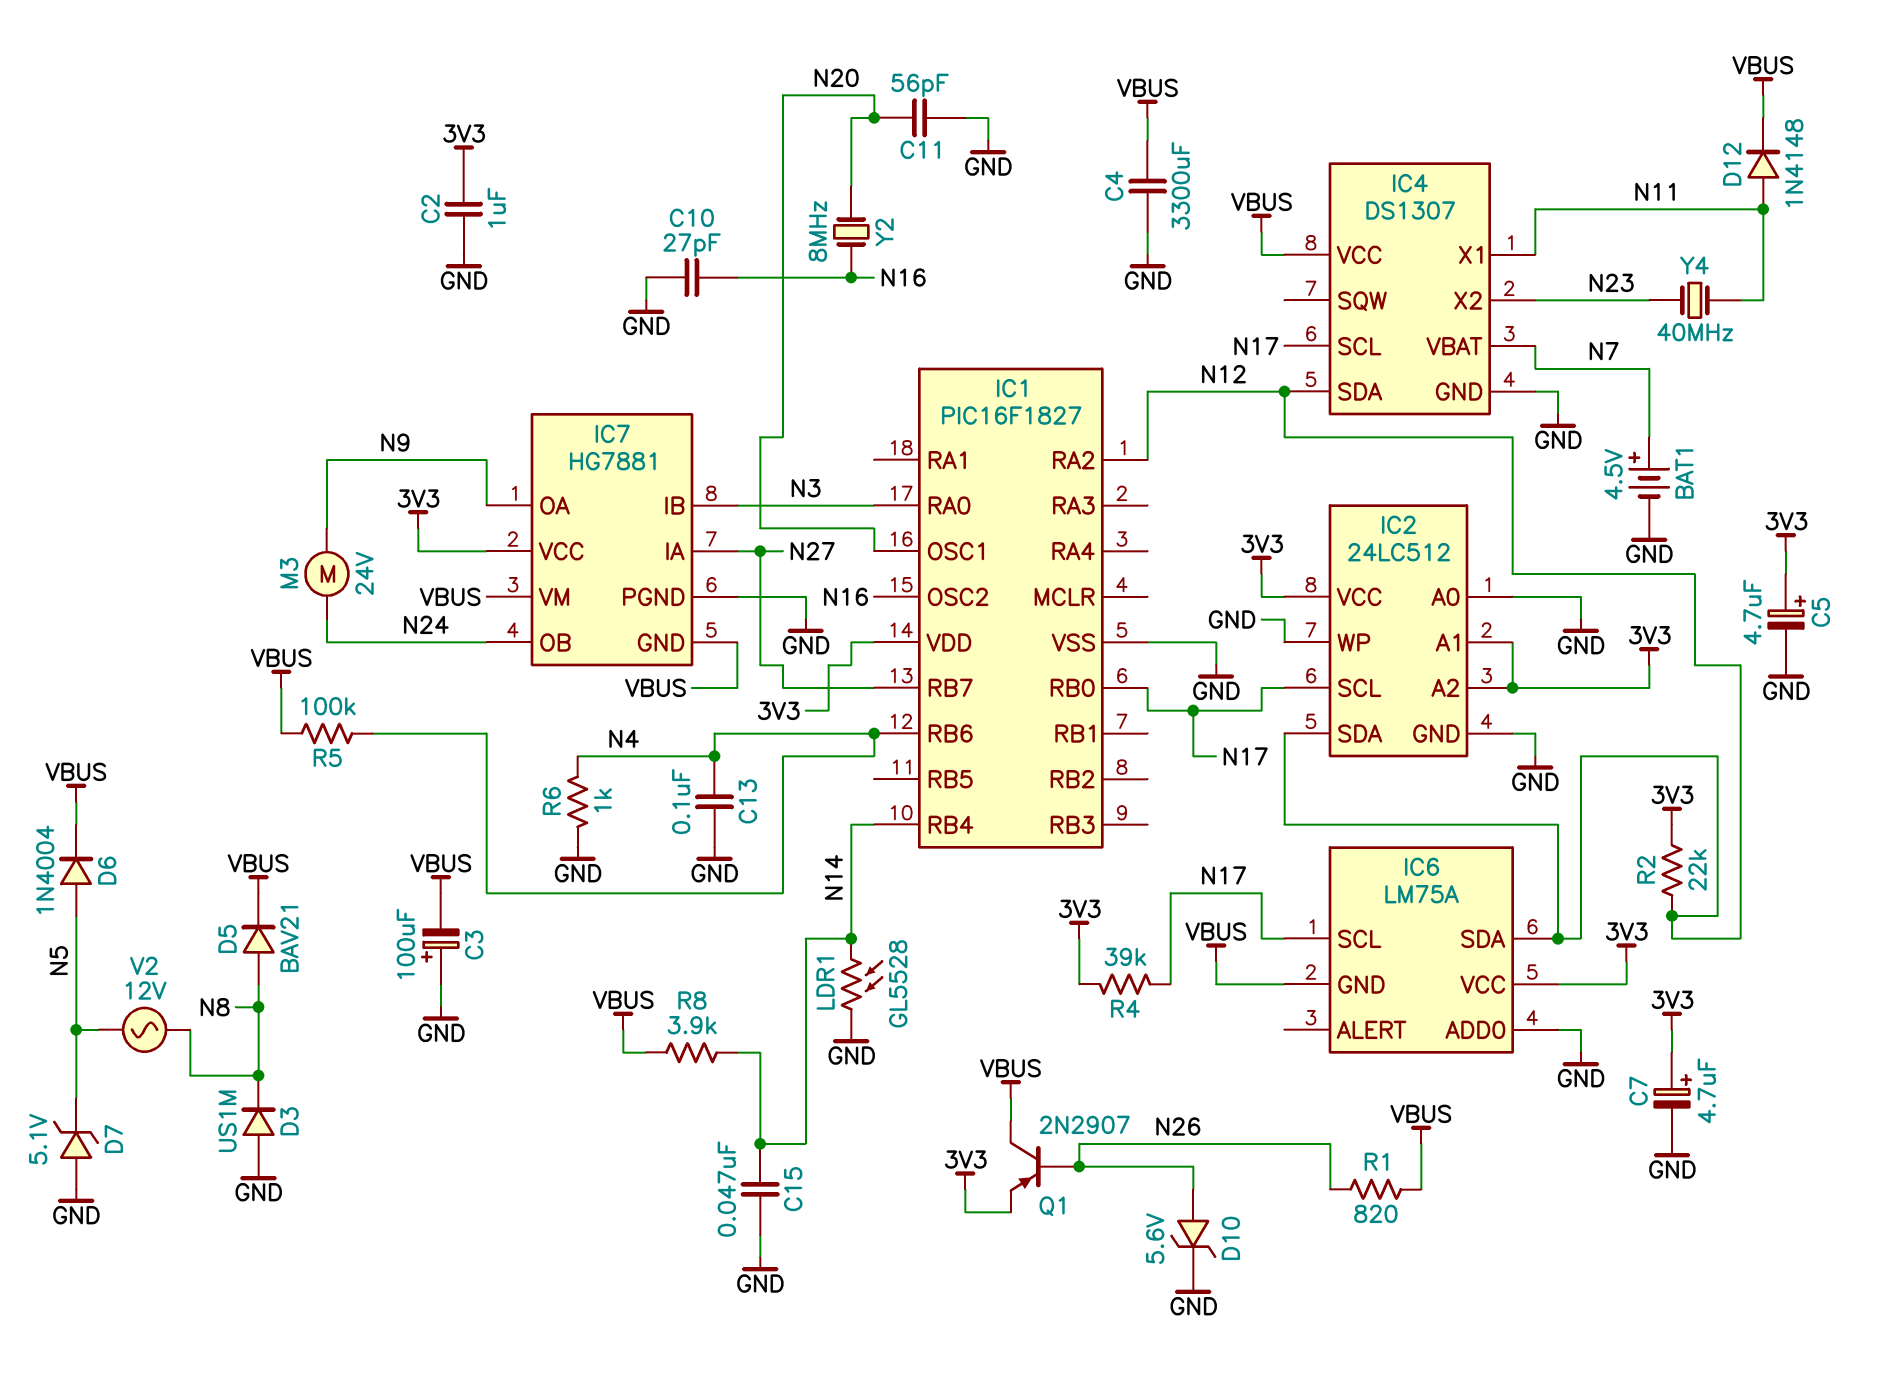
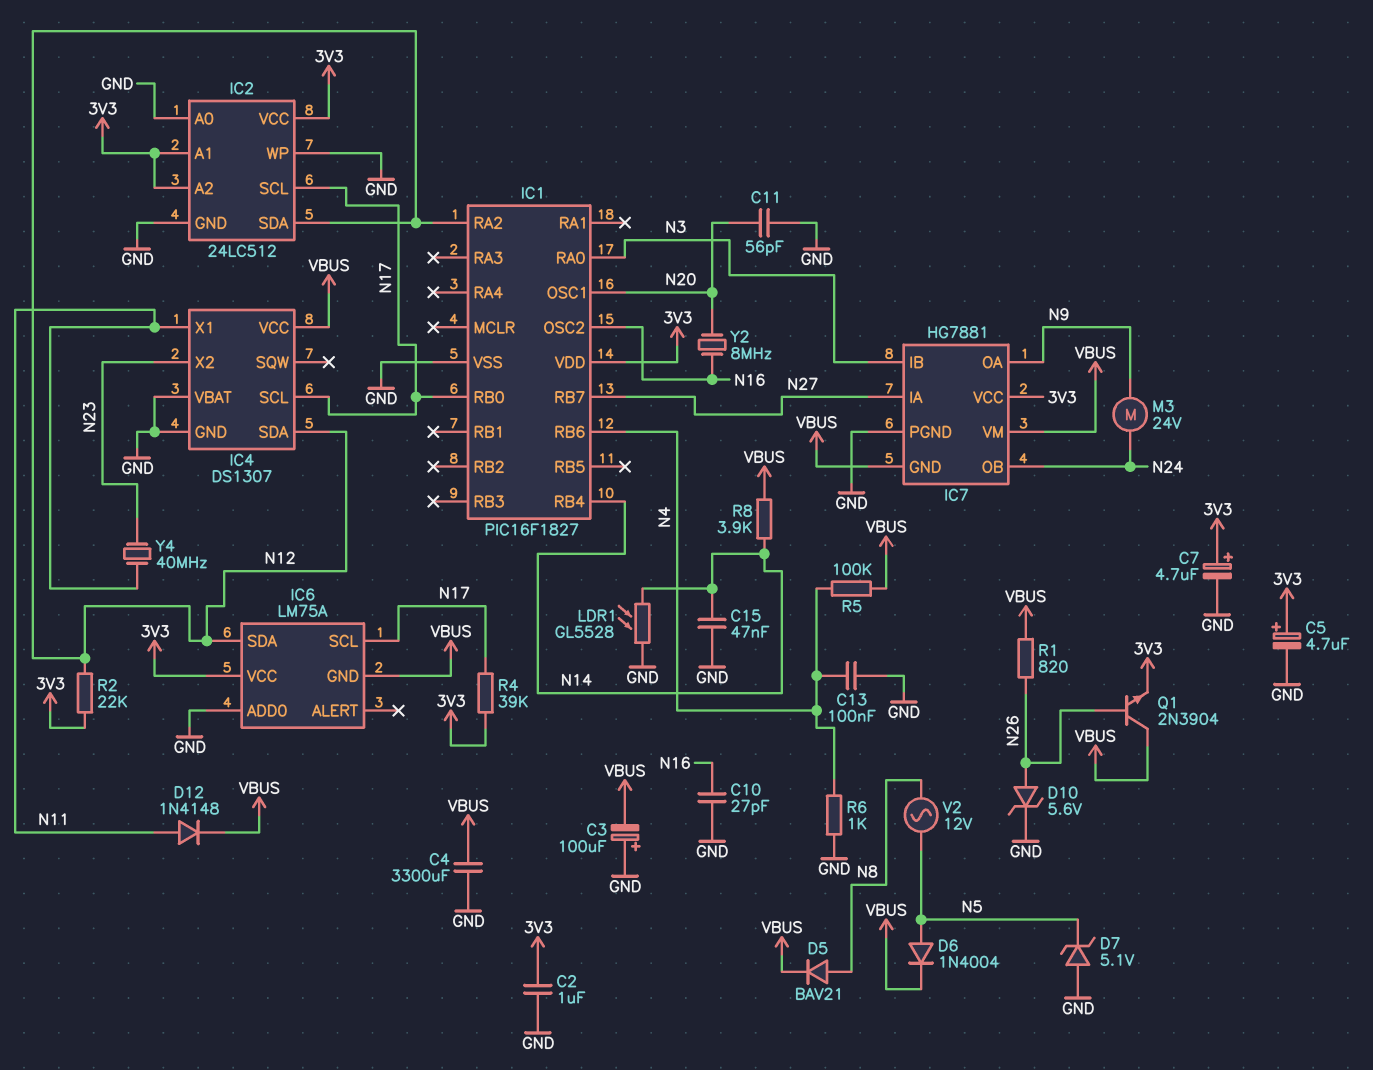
BAT1: 4.5V (plus N7, minus GND) -> none
D3: diode US1M (A GND, K N8) -> none
IC4 pin VBAT: N7 -> GND
Q1: PNP 2N2907 (B N26, C VBUS, E 3V3) -> NPN 2N3904 (B N26, C VBUS, E 3V3)

